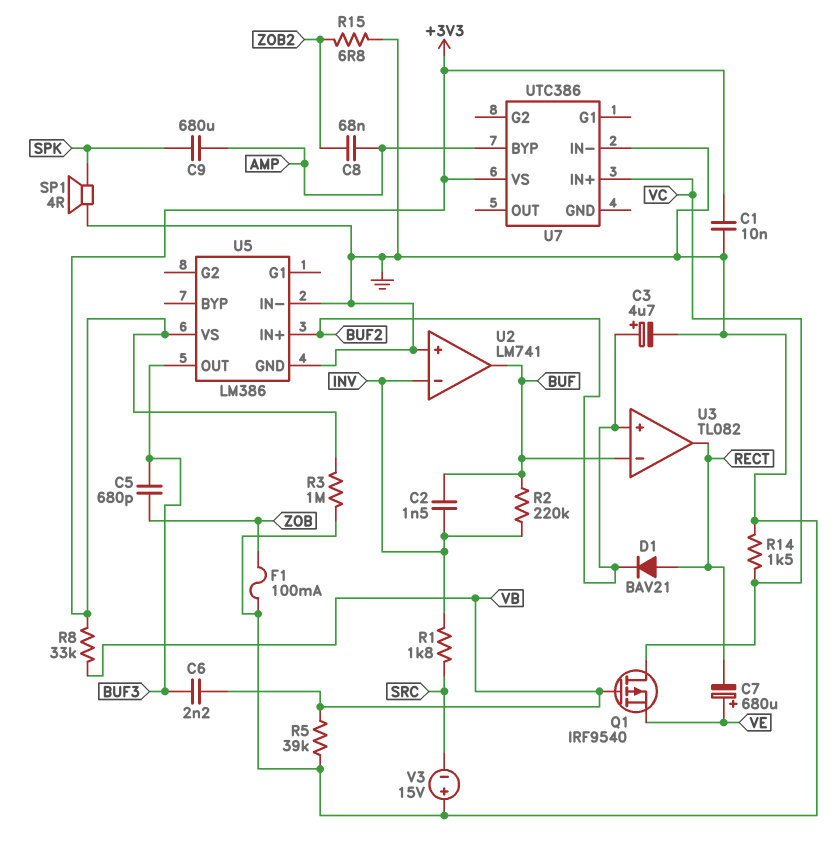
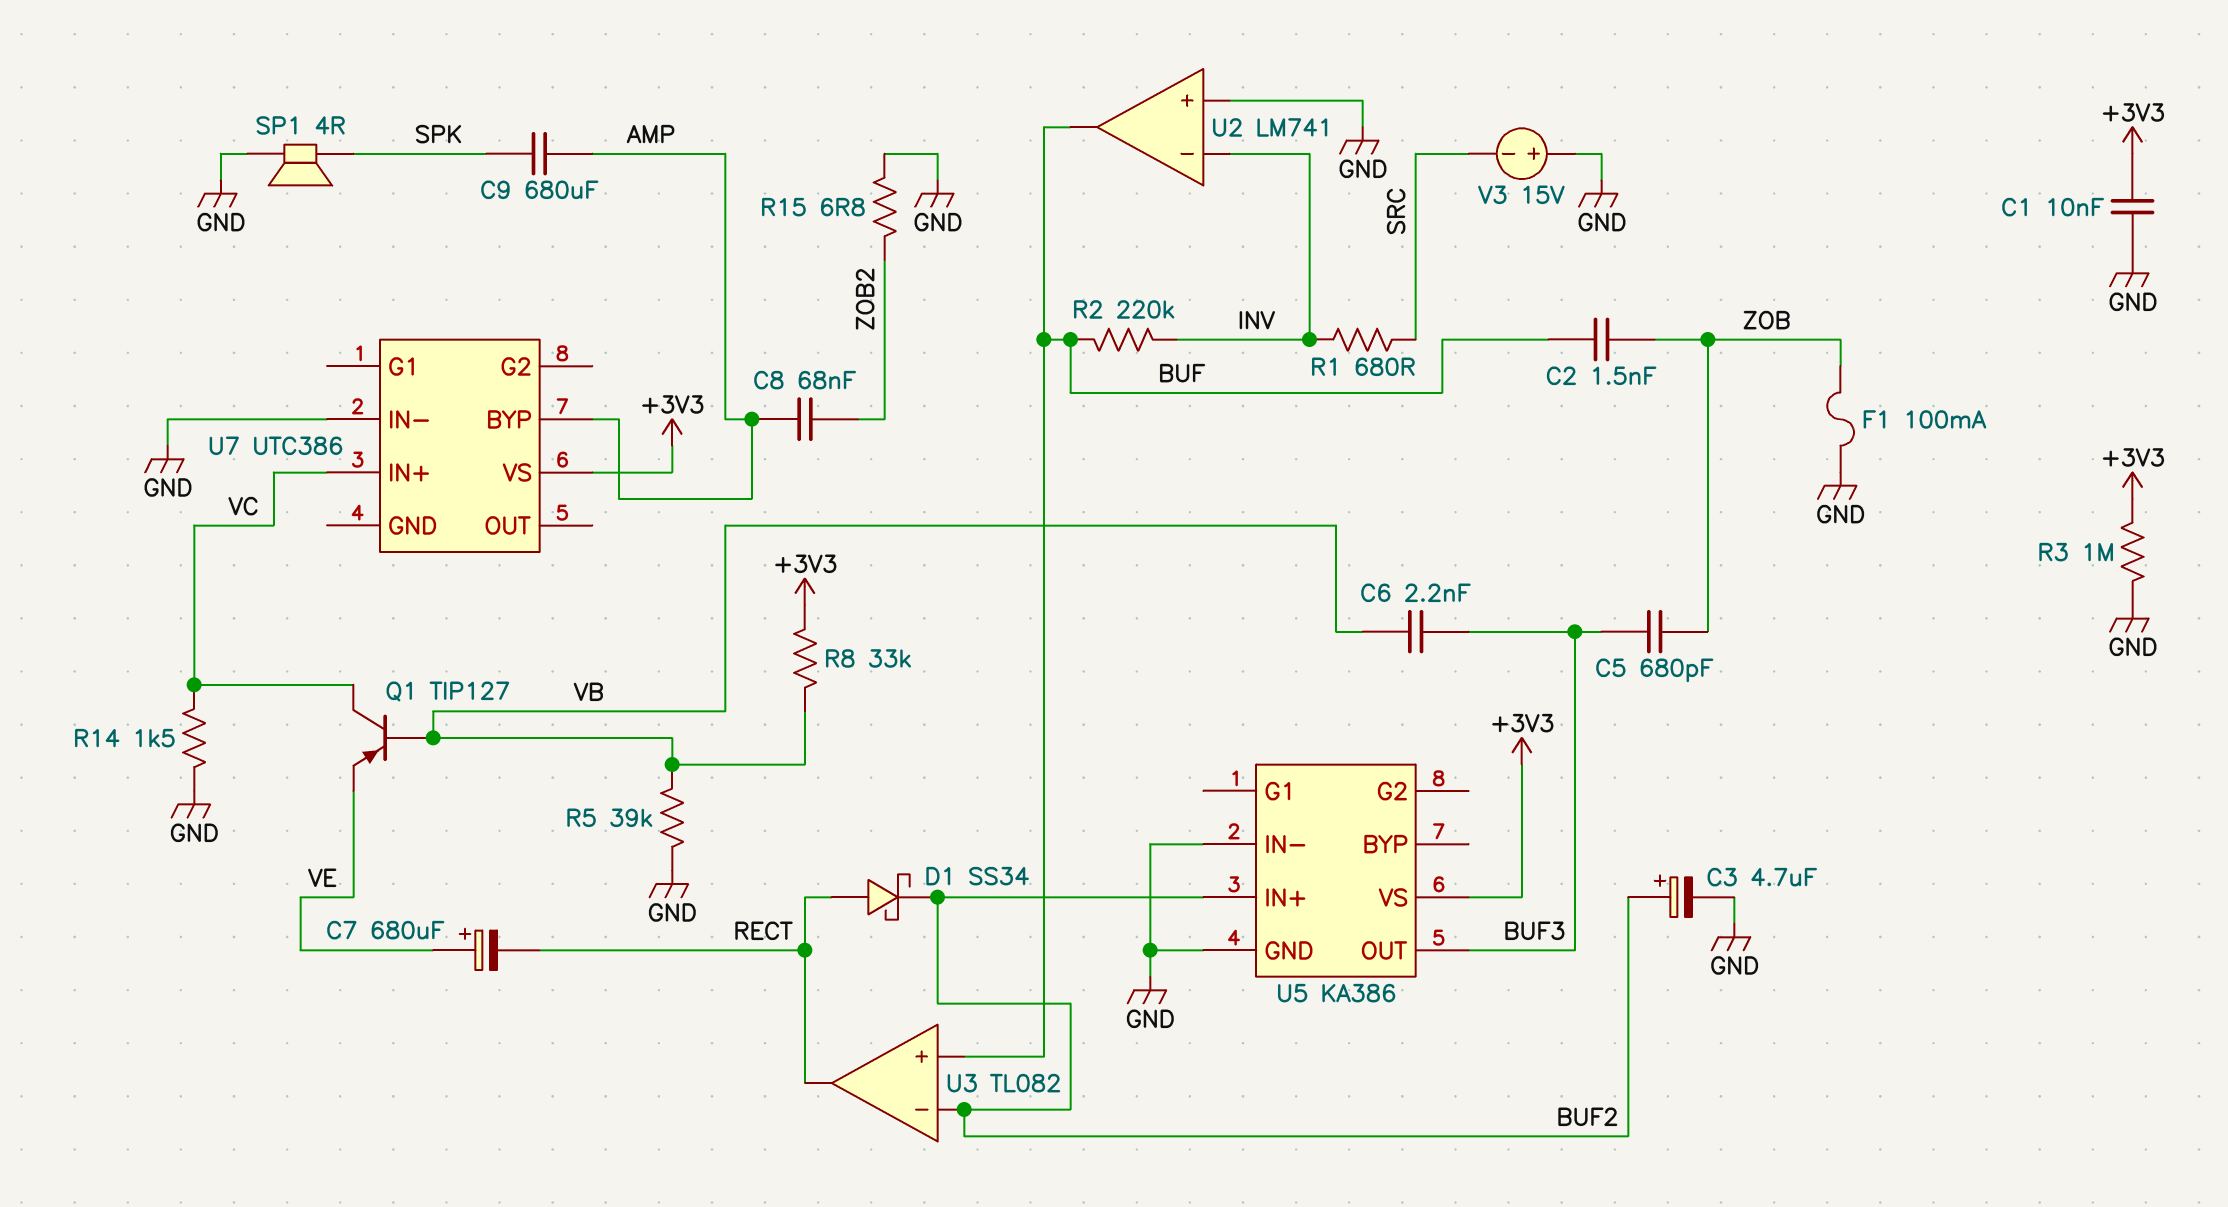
C2: 1.5nF (BUF, INV) -> 1.5nF (BUF, ZOB)
D1: diode BAV21 (A RECT, K BUF2) -> schottky SS34 (A RECT, K BUF2)
Q1: PMOS IRF9540 (G VB, D VC, S VE) -> PNP TIP127 (B VB, C VC, E VE)
R1: 1.8k (INV, SRC) -> 680 (INV, SRC)
U3 pin in+: BUF2 -> BUF
U3 pin in-: BUF -> BUF2
U5: LM386 -> KA386

